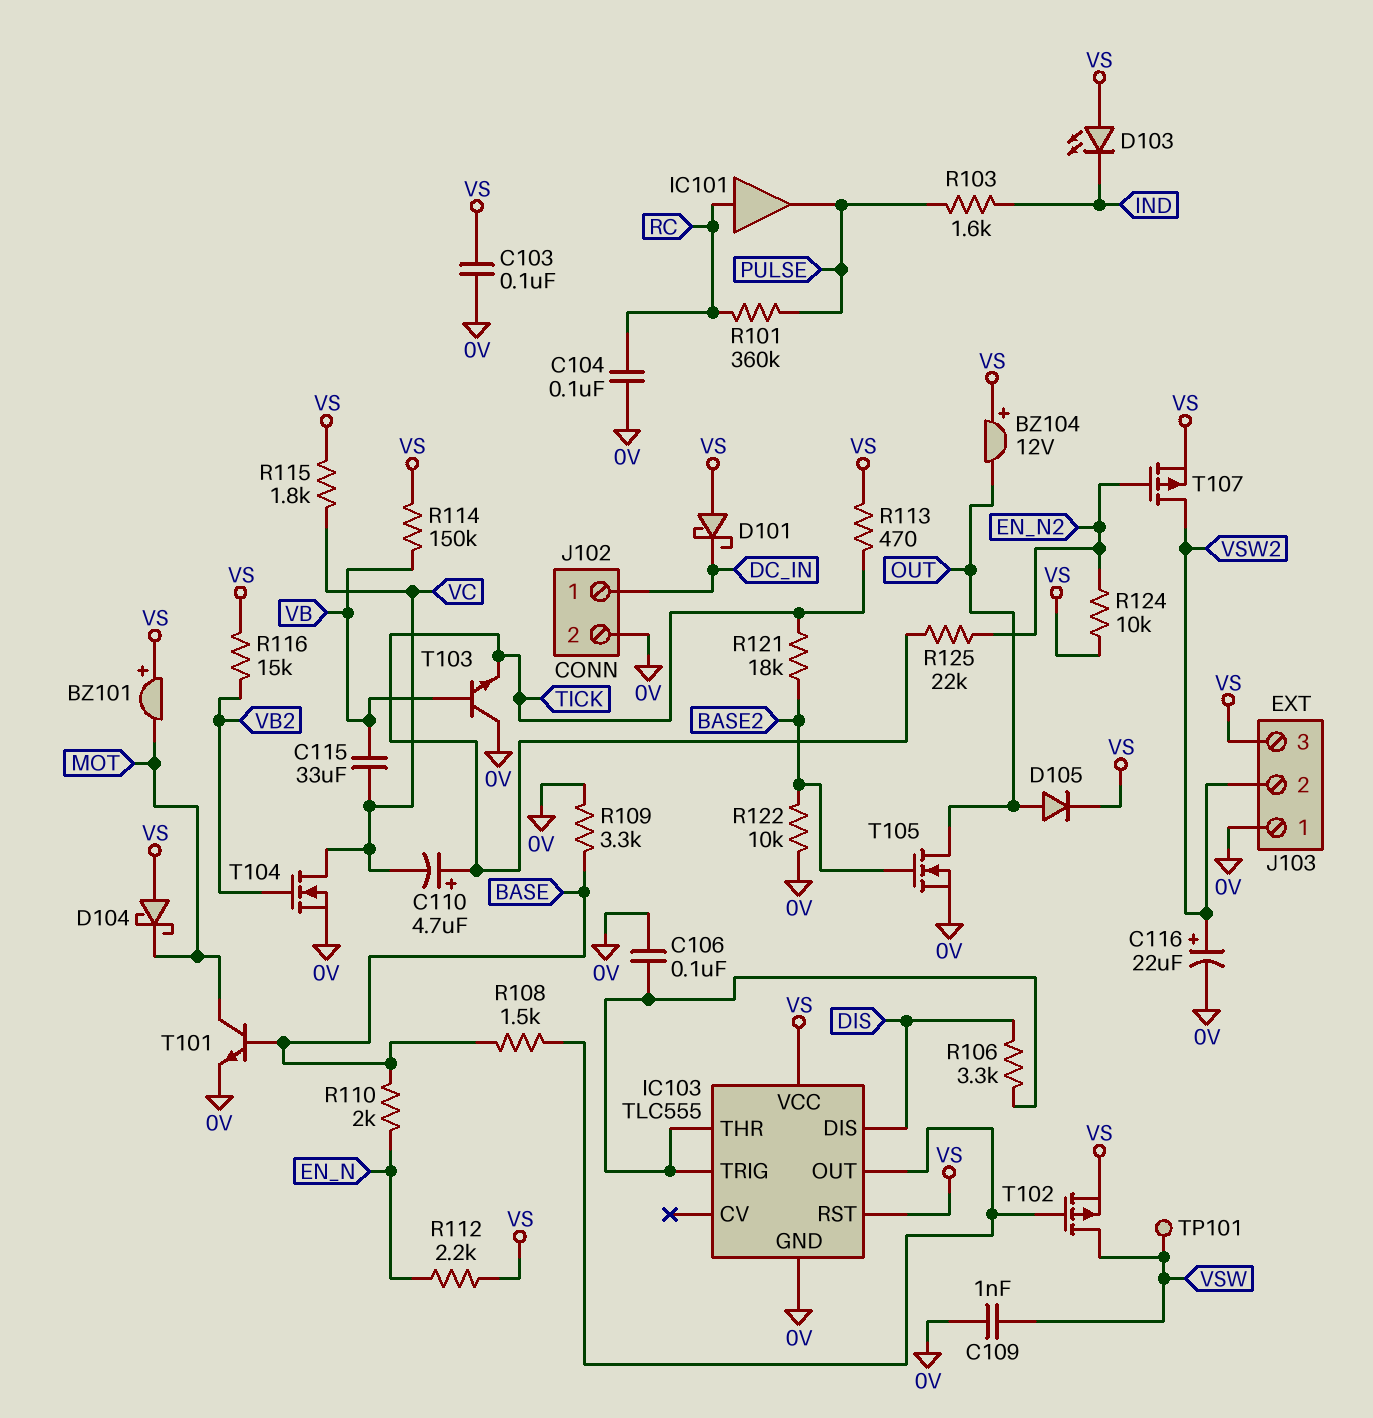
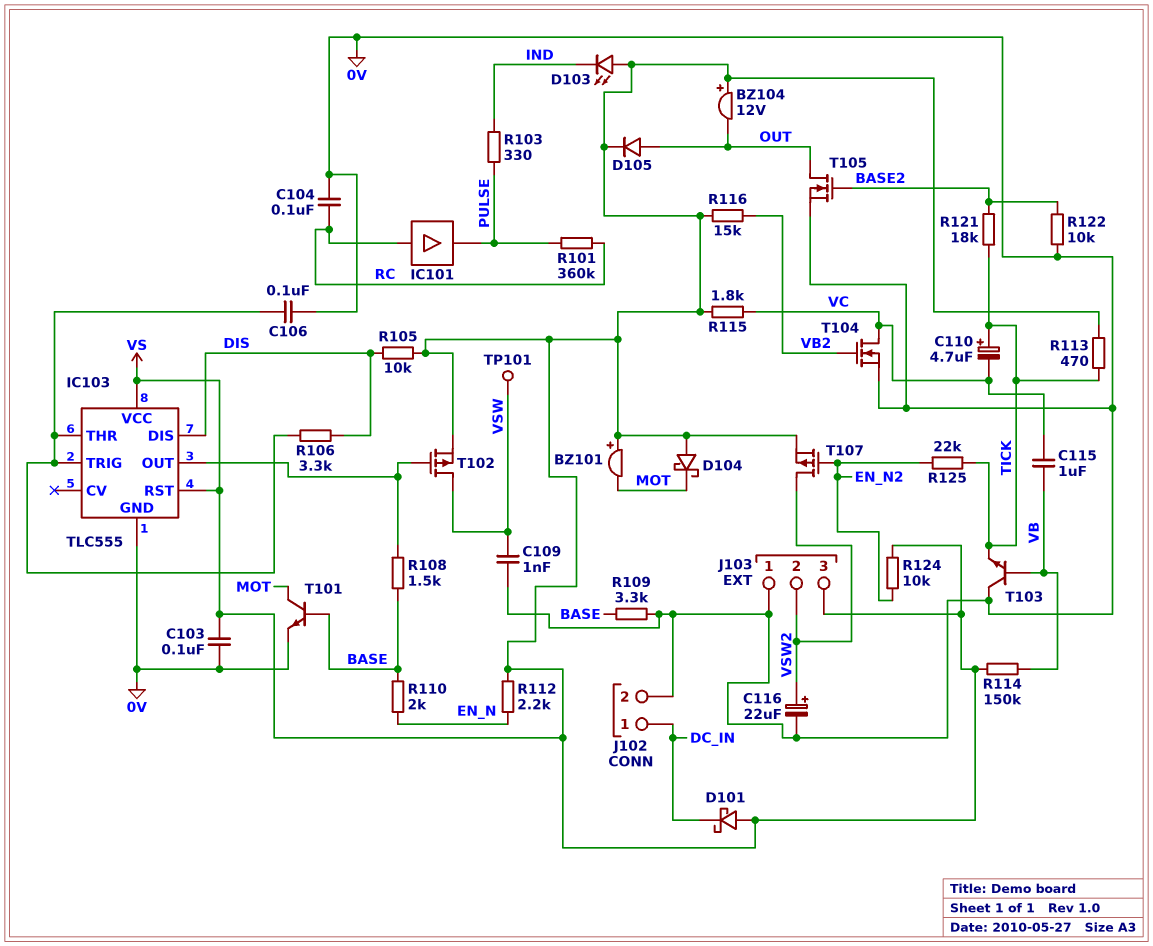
C115: 33uF (VB, VC) -> 1uF (VB, VC)
R103: 1.6k (IND, PULSE) -> 330 (IND, PULSE)
R105: none -> 10k (DIS, VS)

